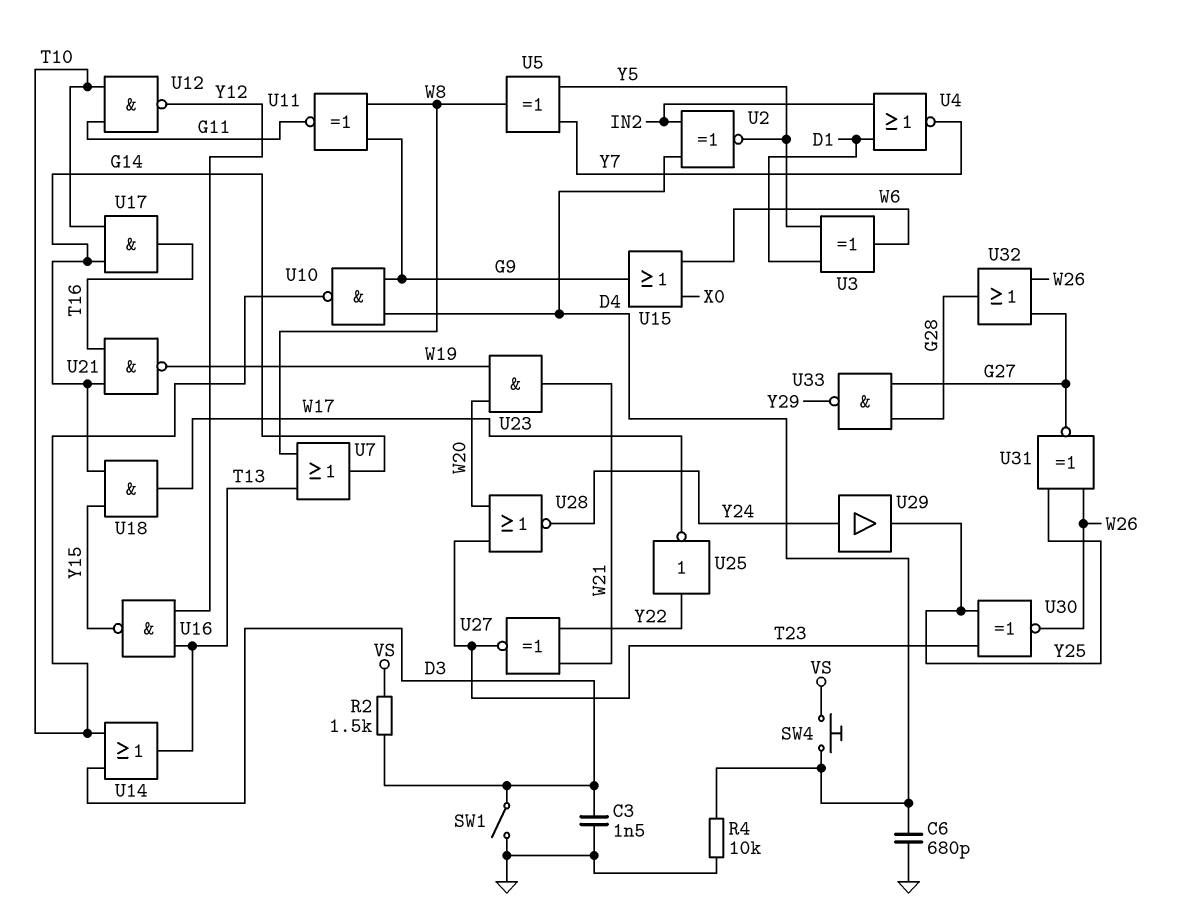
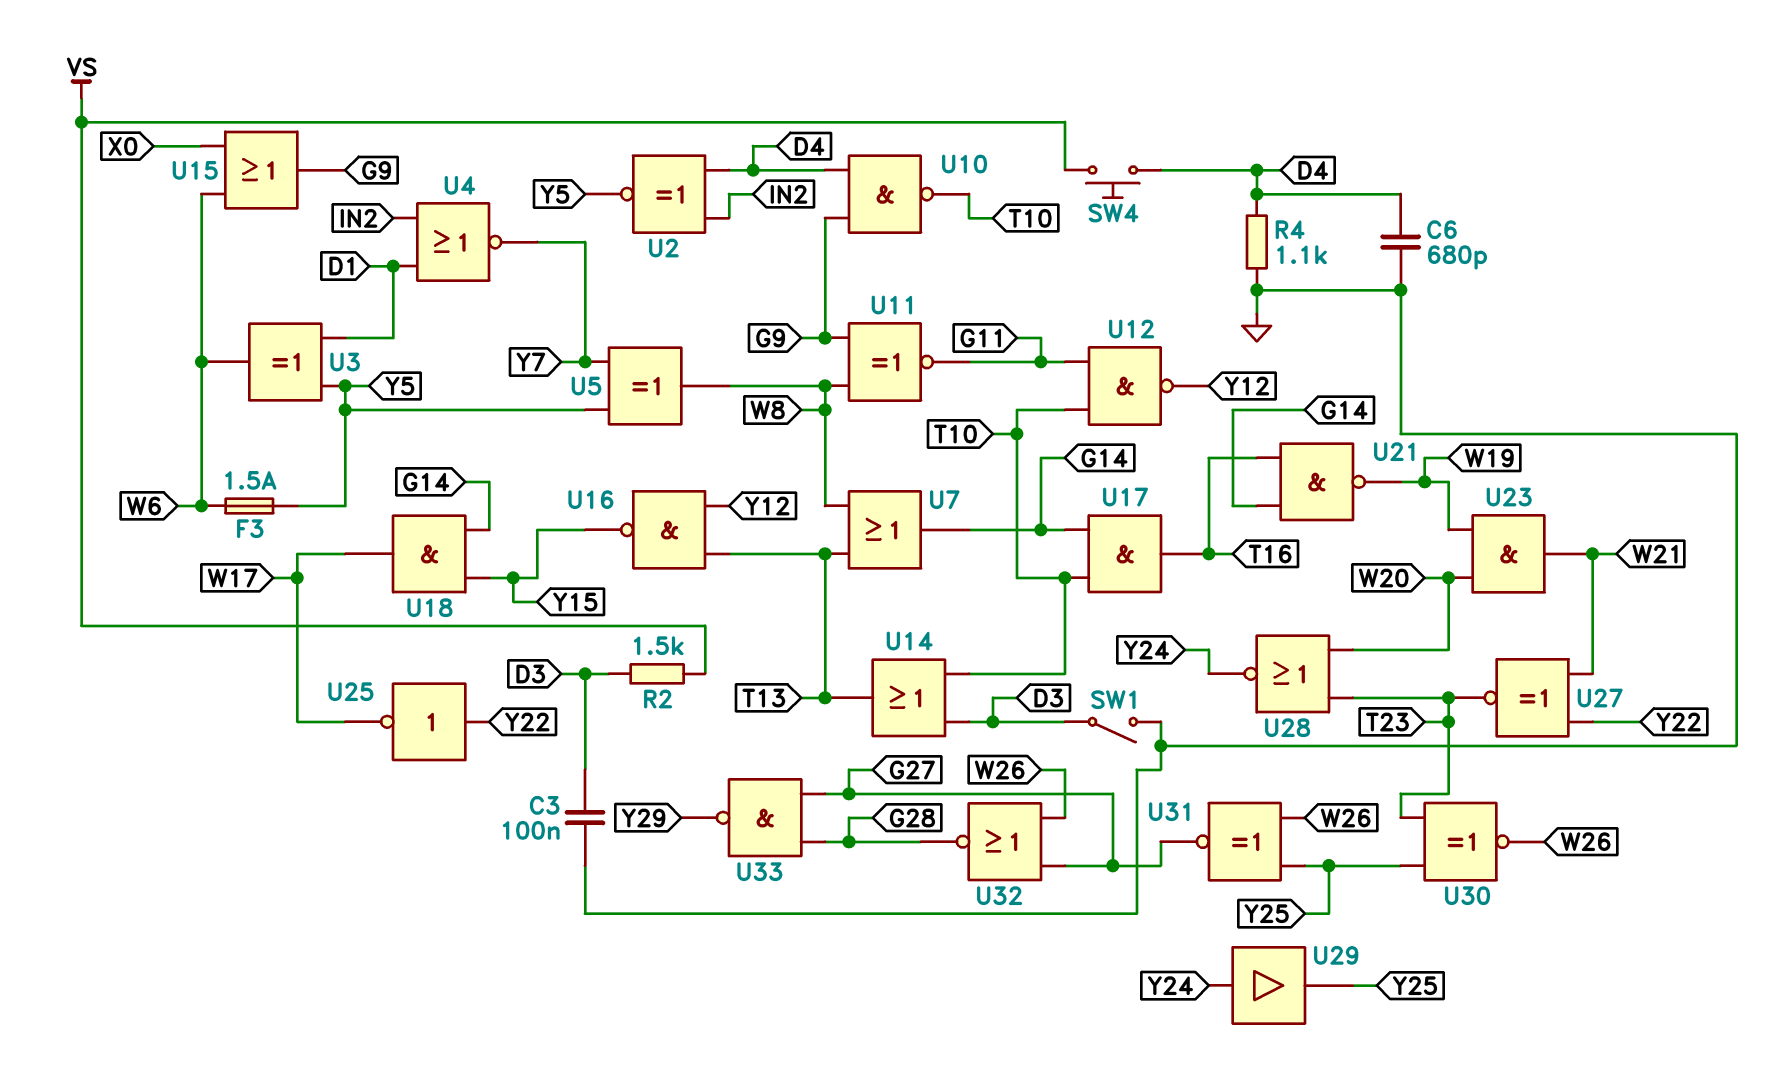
C3: 1.5nF (D3, GND) -> 100nF (D3, GND)
F3: none -> 1.5A (W6, Y5)
R4: 10k (D4, GND) -> 1.1k (D4, GND)
U32: OR (in G27, in W26, out G28) -> NOR (in G27, in W26, out G28)

